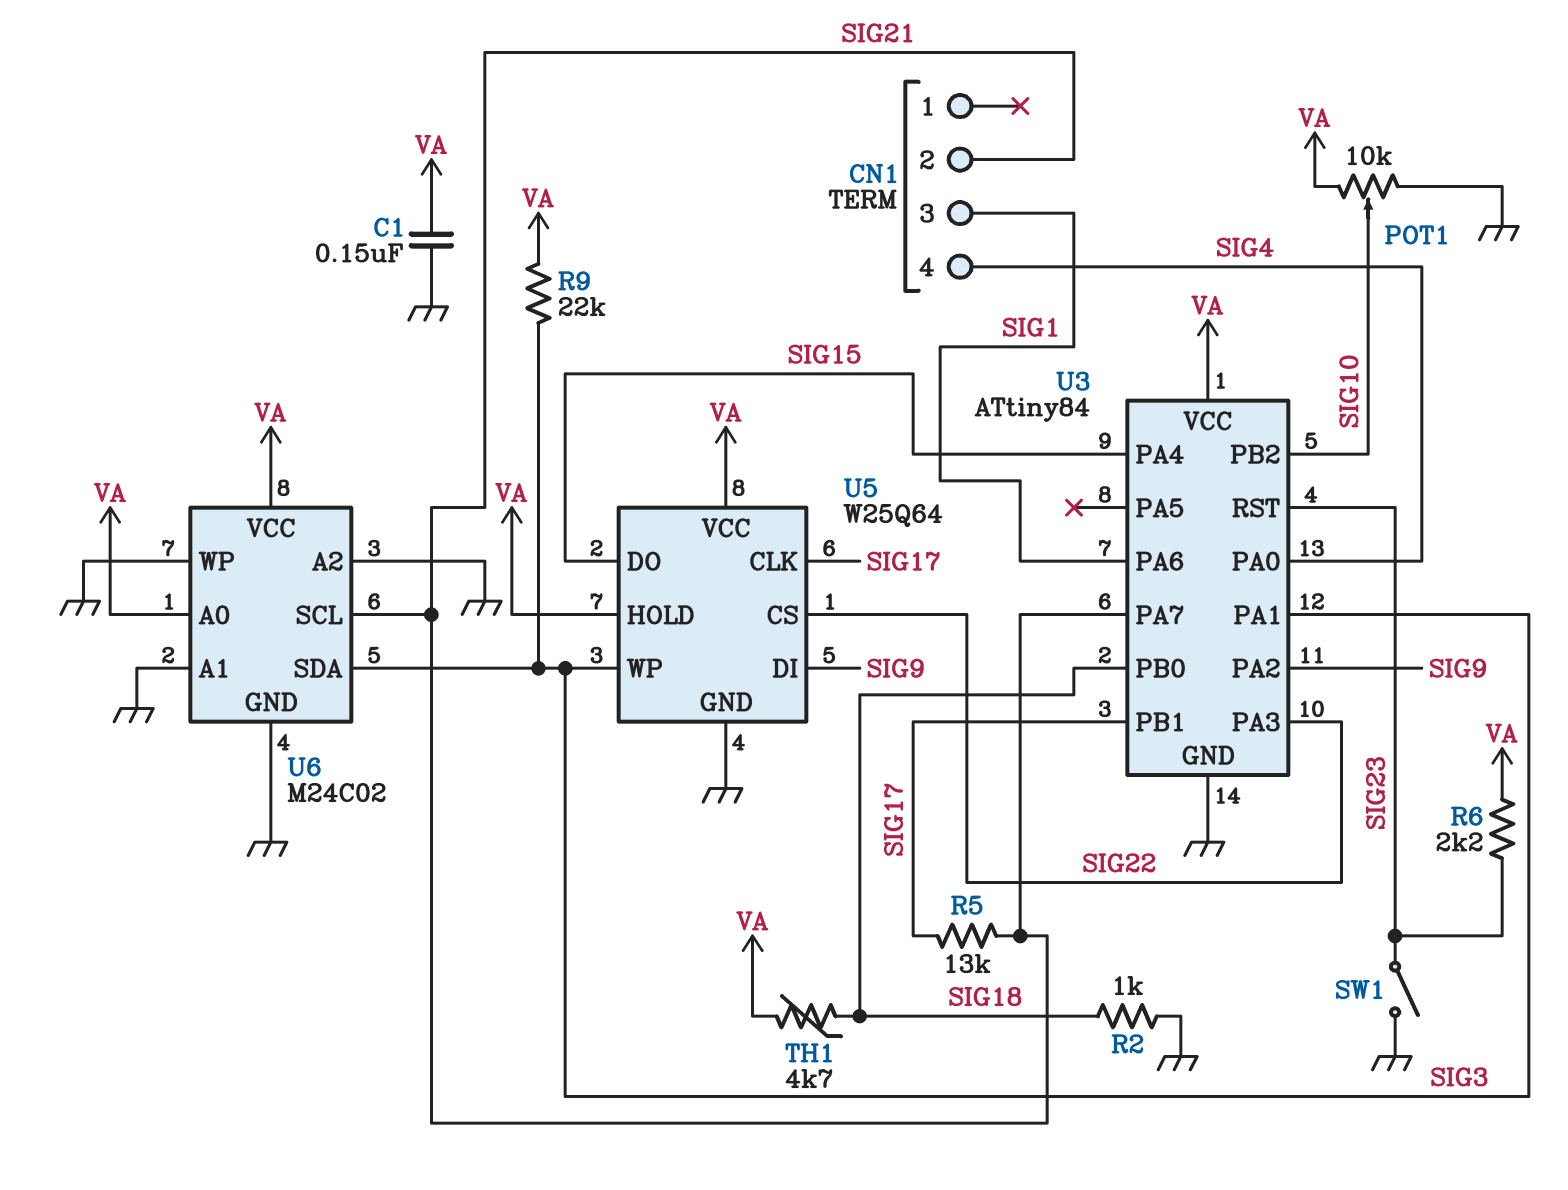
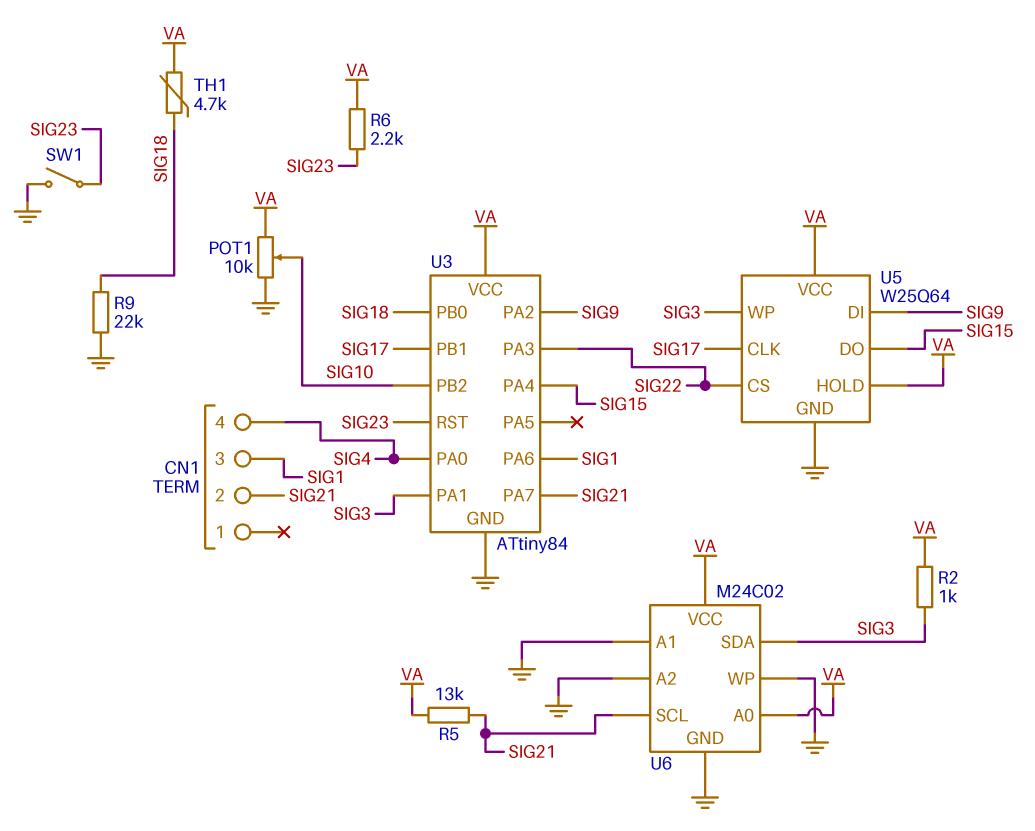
C1: 150nF (GND, VA) -> none
R2: 1k (GND, SIG18) -> 1k (SIG3, VA)
R5: 13k (SIG17, SIG21) -> 13k (SIG21, VA)
R9: 22k (SIG3, VA) -> 22k (GND, SIG18)

